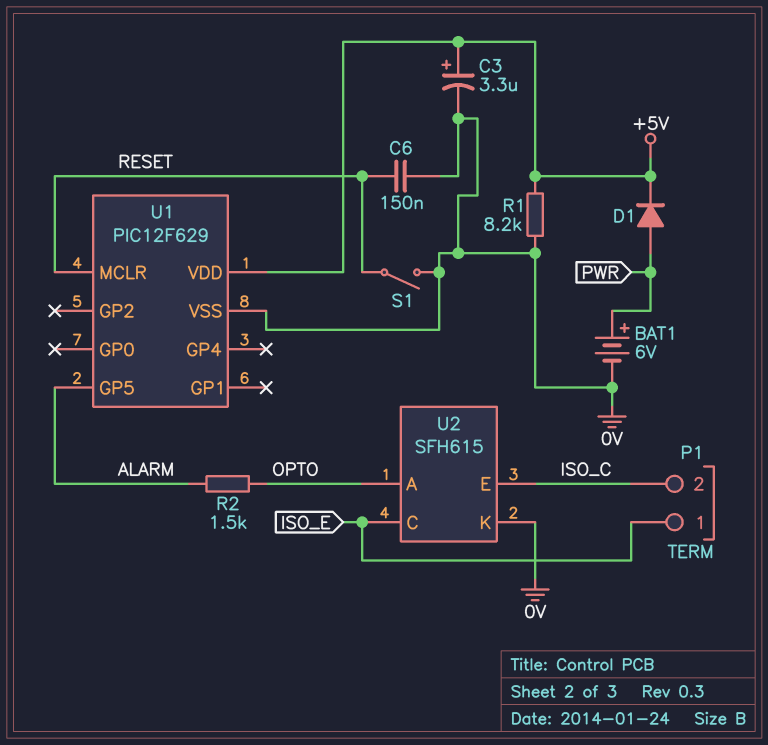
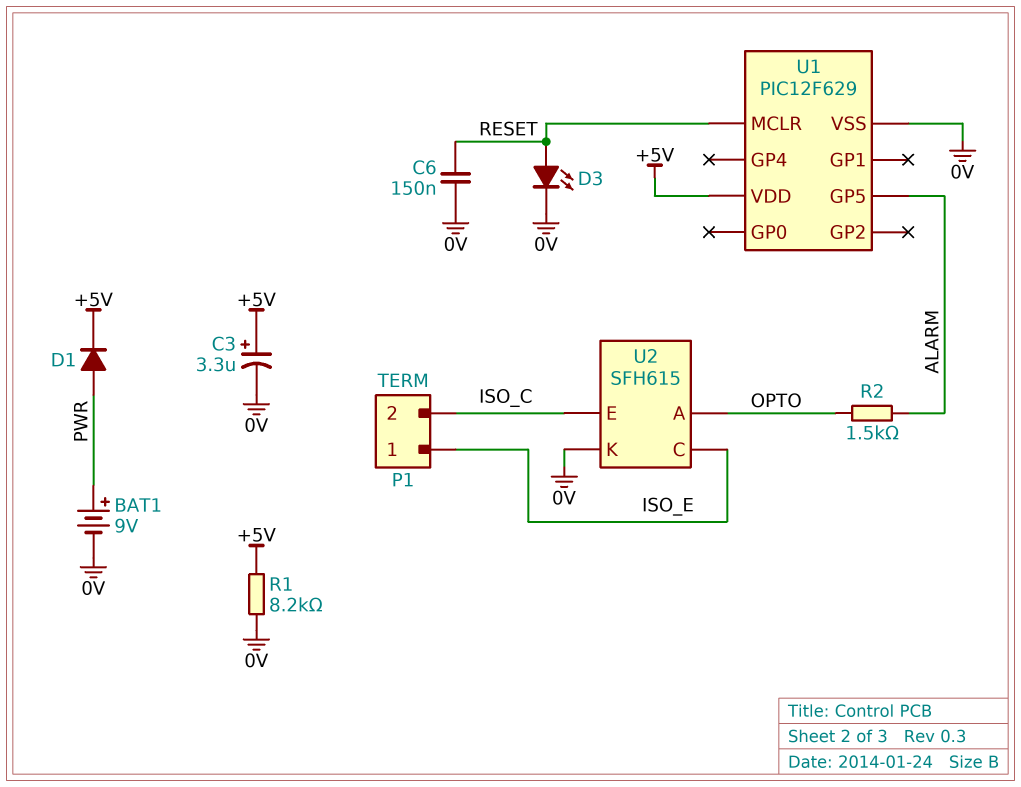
BAT1: 6V (plus PWR, minus 0V) -> 9V (plus PWR, minus 0V)
D3: none -> LED (A RESET, K 0V)
S1: switch (0V, RESET) -> none

